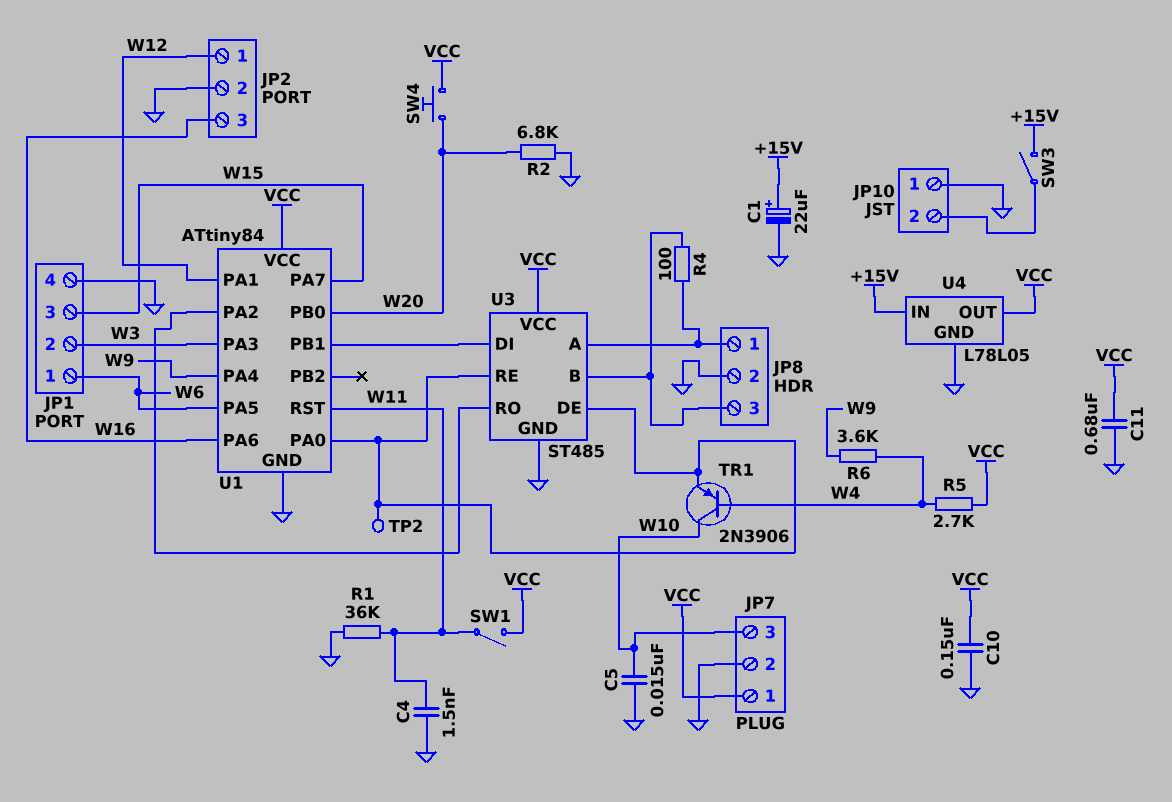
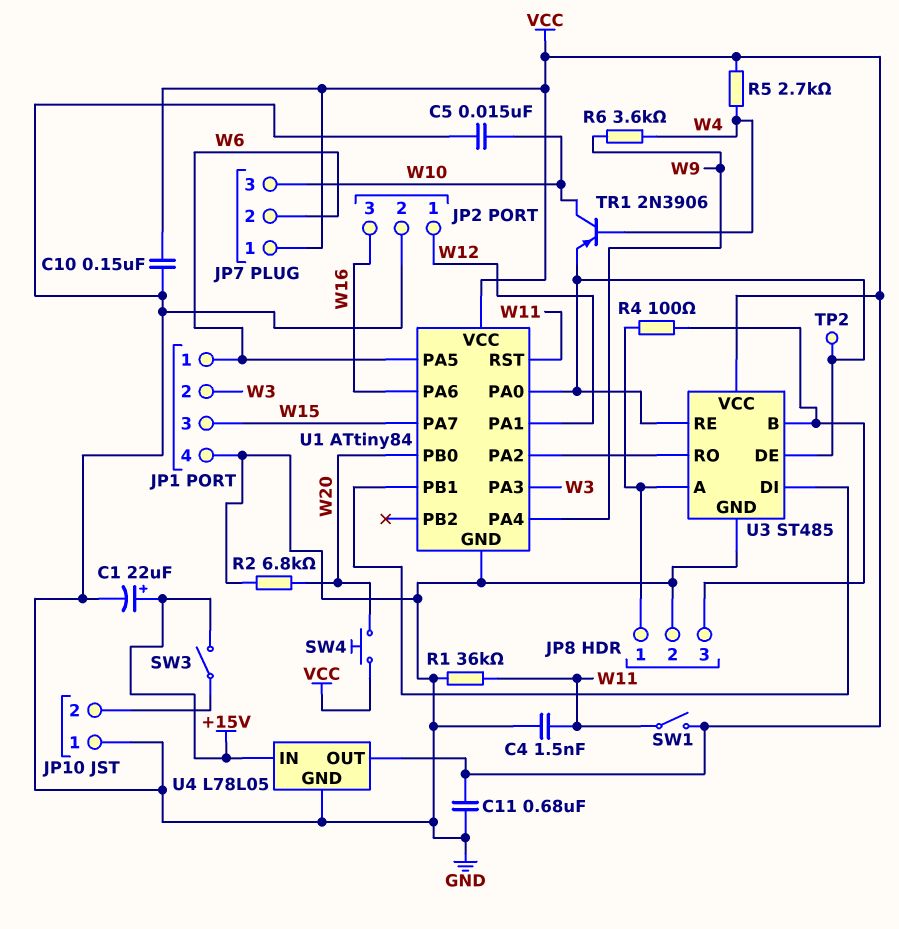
JP7 pin 2: GND -> W6

